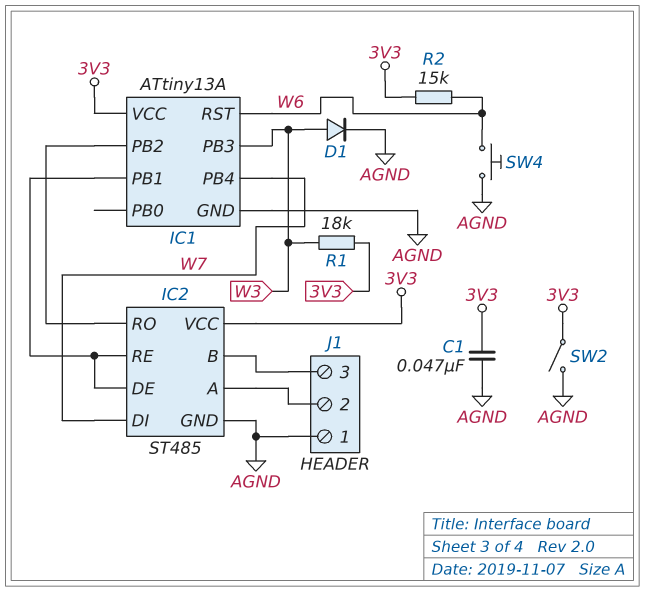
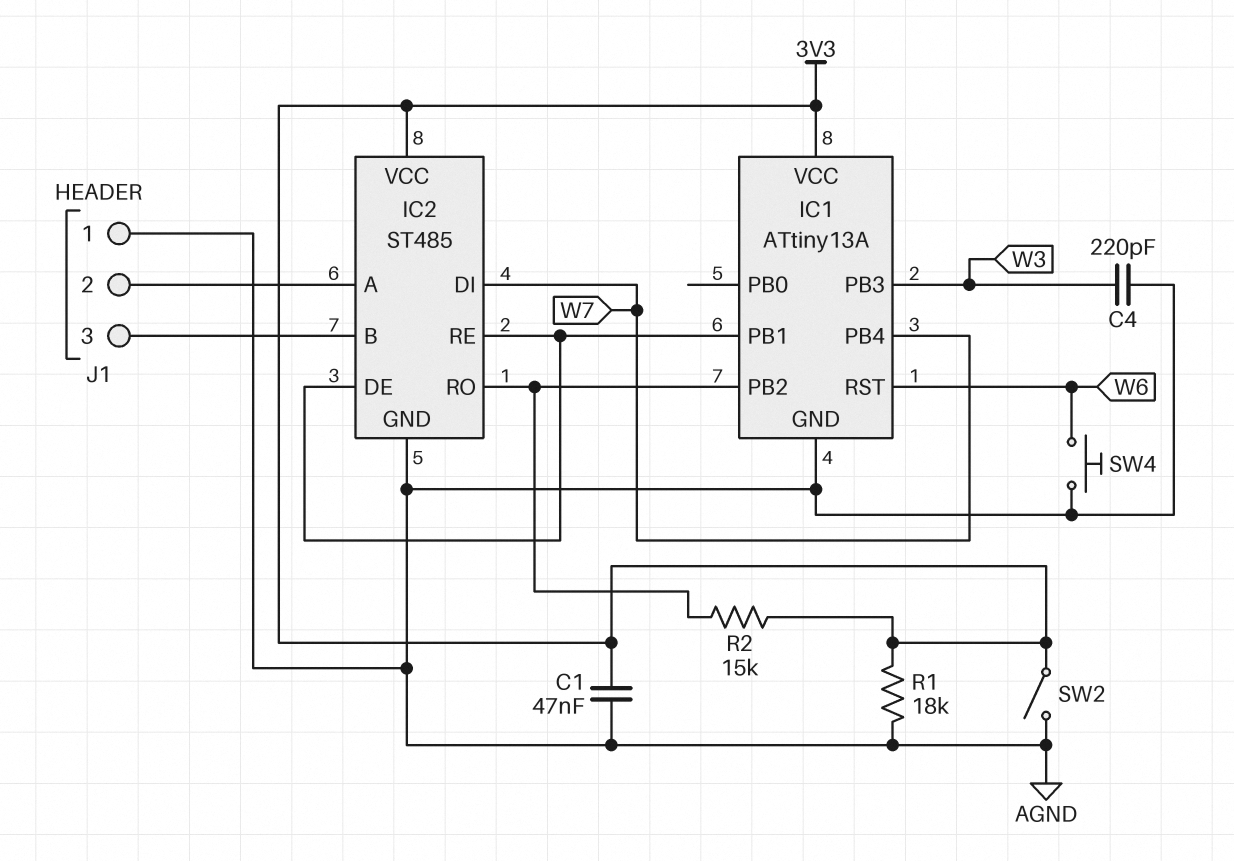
C4: none -> 220pF (AGND, W3)
D1: diode (A W3, K AGND) -> none
R1: 18k (3V3, W3) -> 18k (3V3, AGND)
R2: 15k (3V3, W6) -> 15k (3V3, IC1/PB2)

